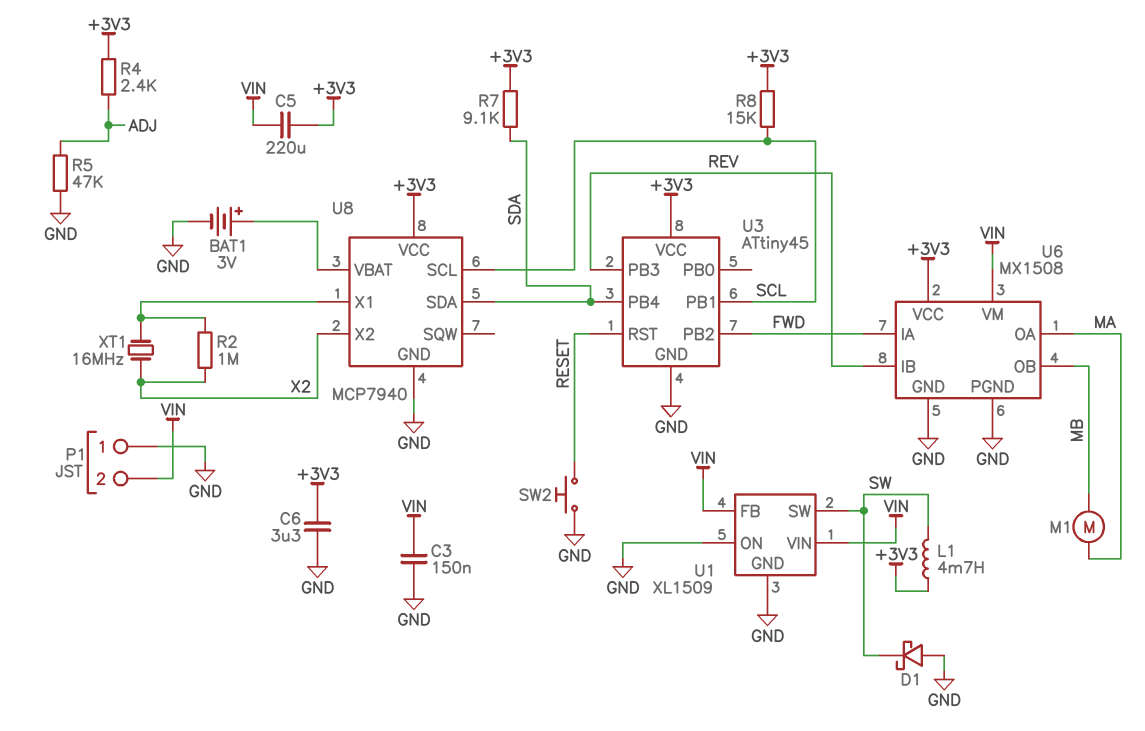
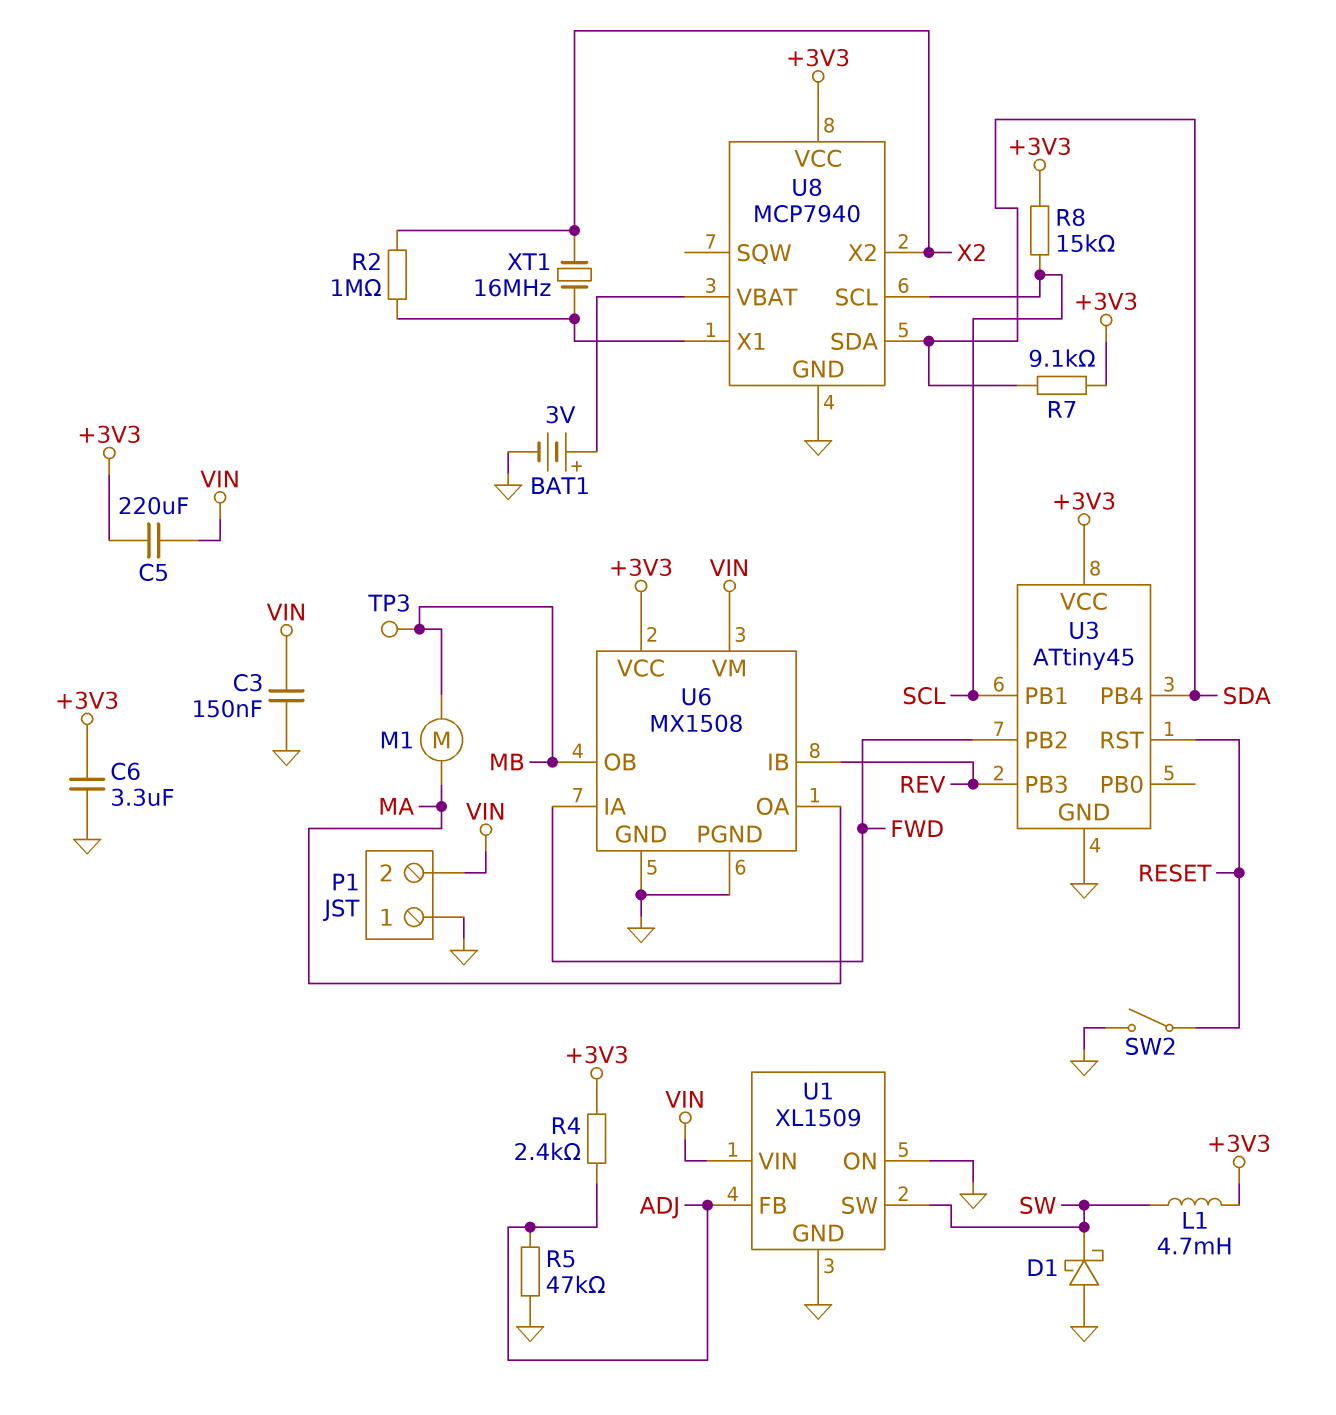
SW2: button (GND, RESET) -> switch (GND, RESET)
TP3: none -> test point (MB)
U1 pin FB: VIN -> ADJ

